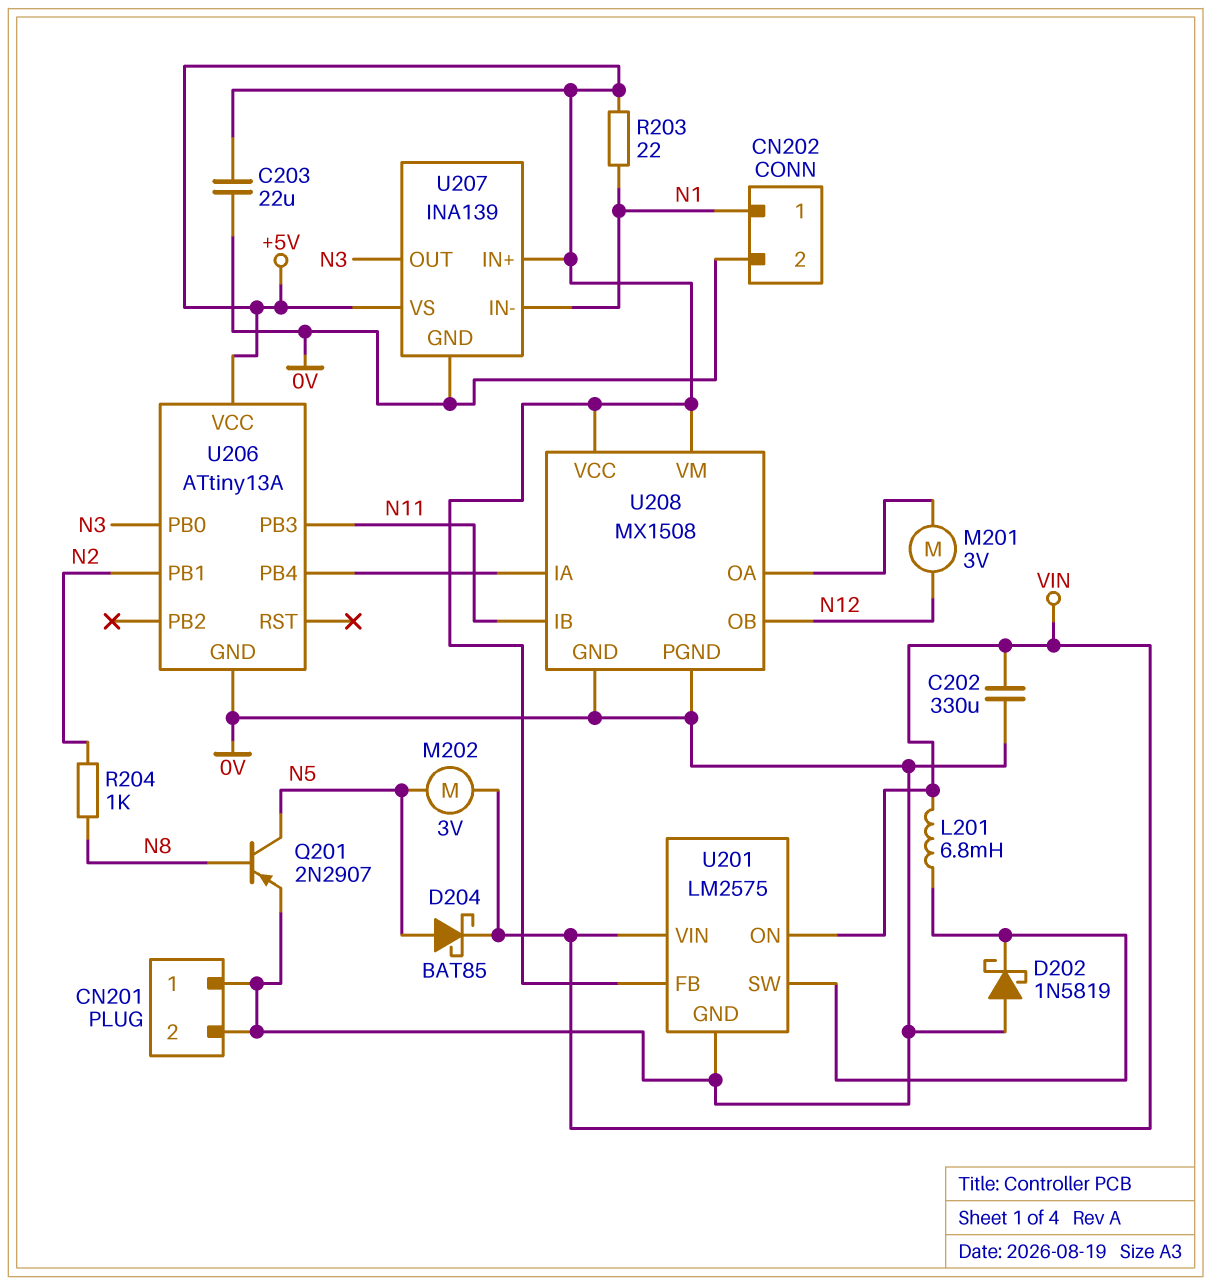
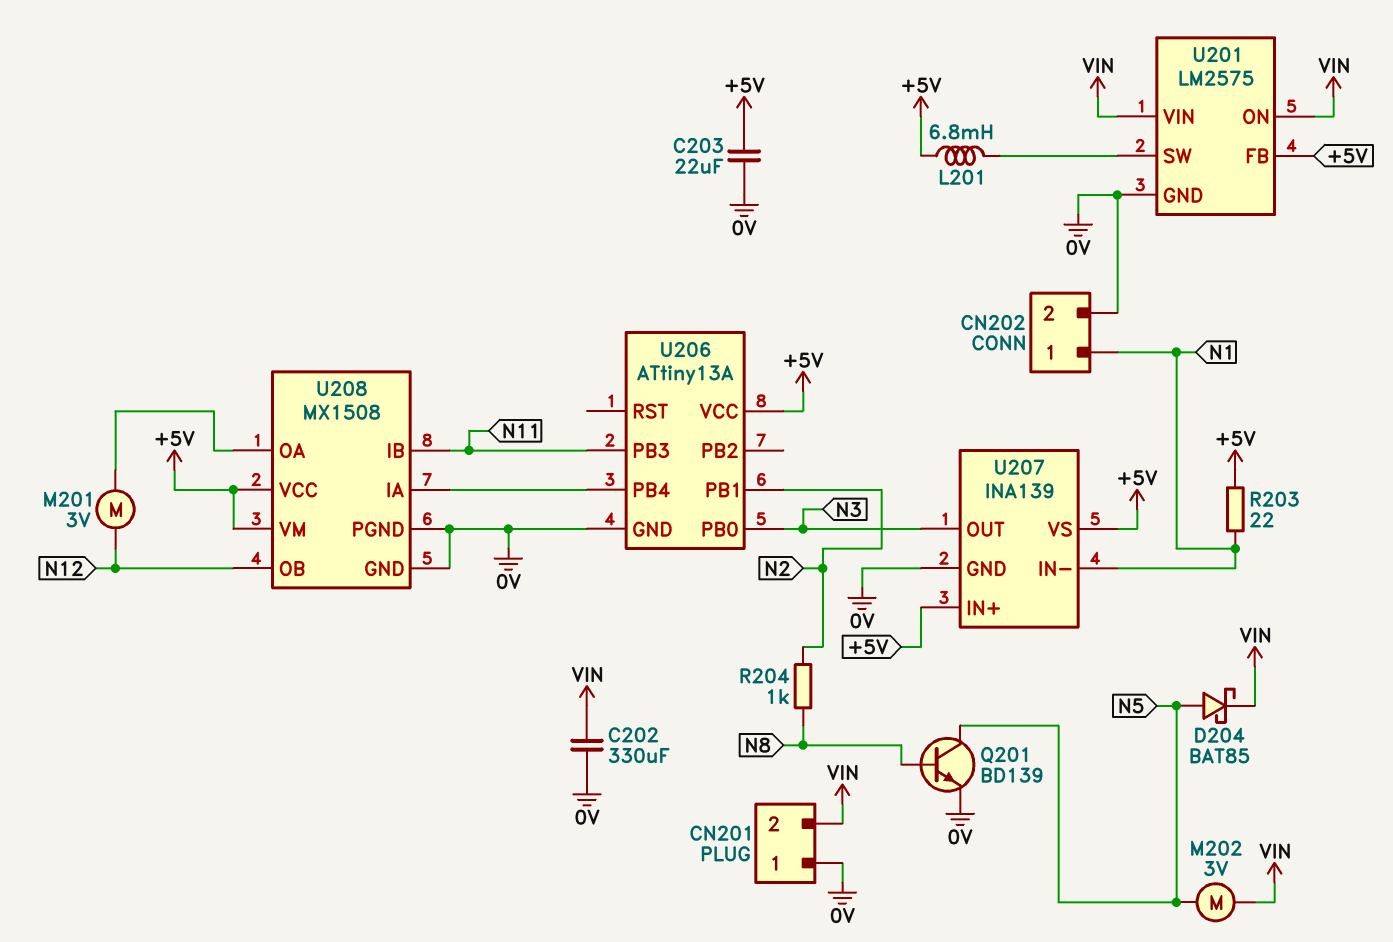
CN201 pin 2: 0V -> VIN
D202: schottky 1N5819 (A 0V, K U201/SW) -> none
L201: 6.8mH (U201/SW, VIN) -> 6.8mH (+5V, U201/SW)
Q201: PNP 2N2907 (B N8, C N5, E 0V) -> NPN BD139 (B N8, C N5, E 0V)

